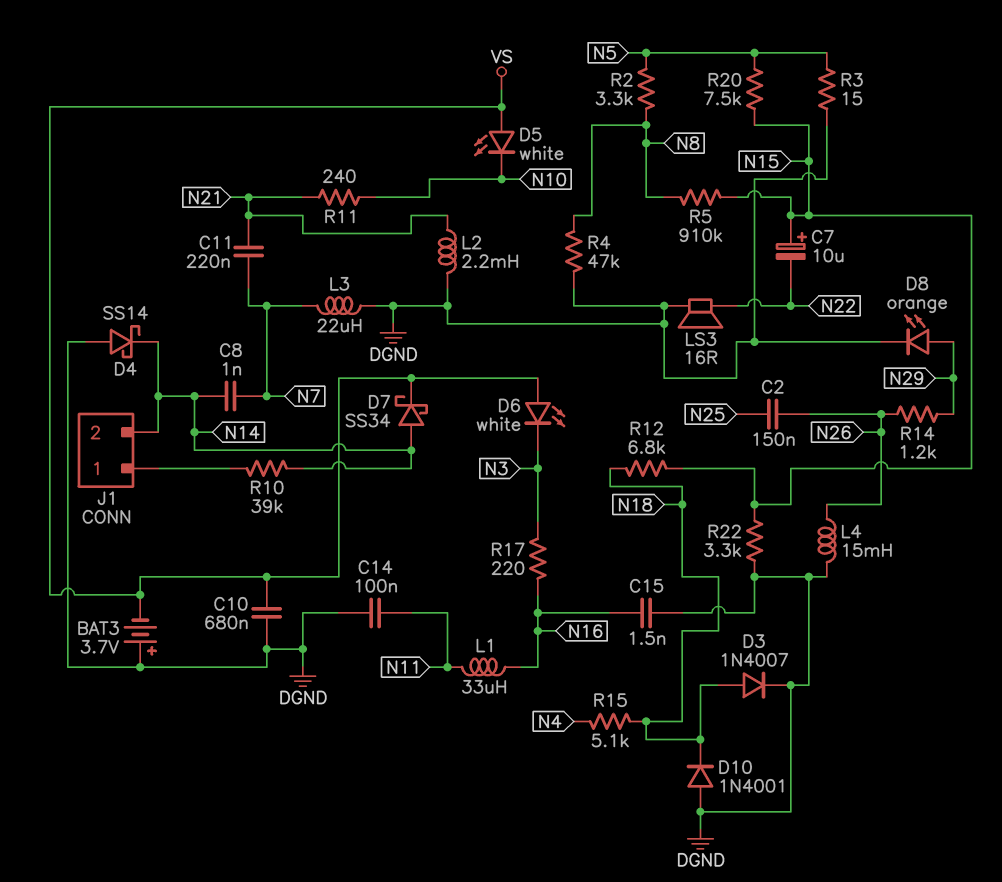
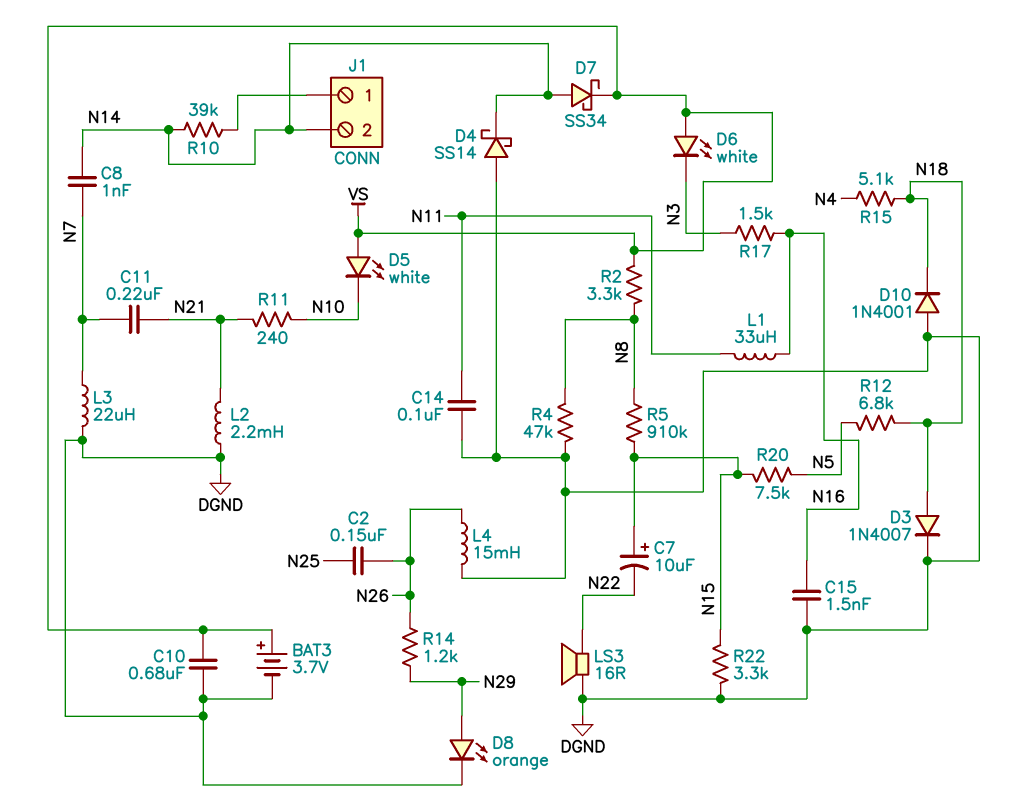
BAT3: 3.7V (plus DGND, minus VS) -> 3.7V (plus VS, minus DGND)
R2: 3.3k (N5, N8) -> 3.3k (N8, VS)
R3: 15 (DGND, N5) -> none
R12: 6.8k (N15, N18) -> 6.8k (N5, N18)
R17: 220 (N3, N16) -> 1.5k (N3, N16)

